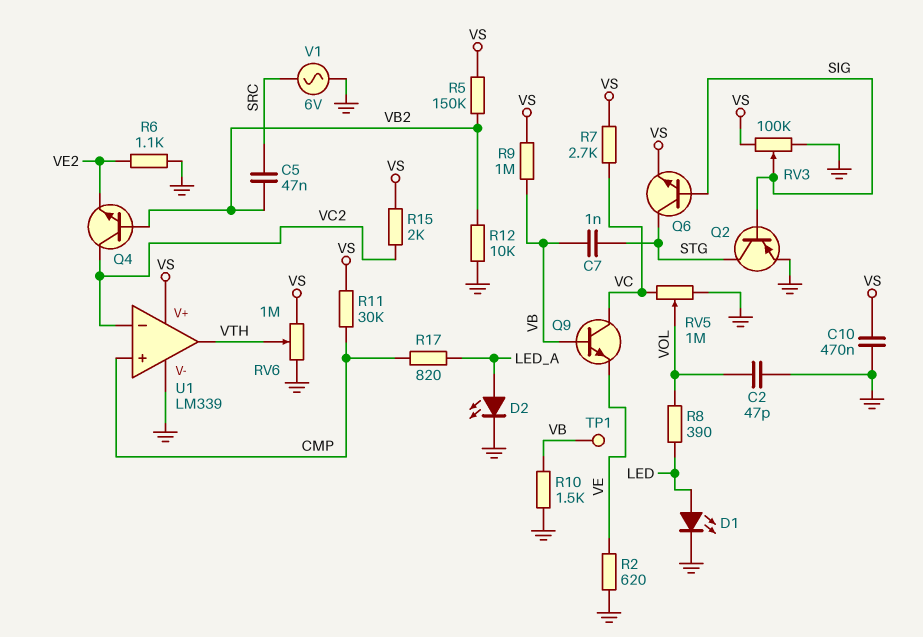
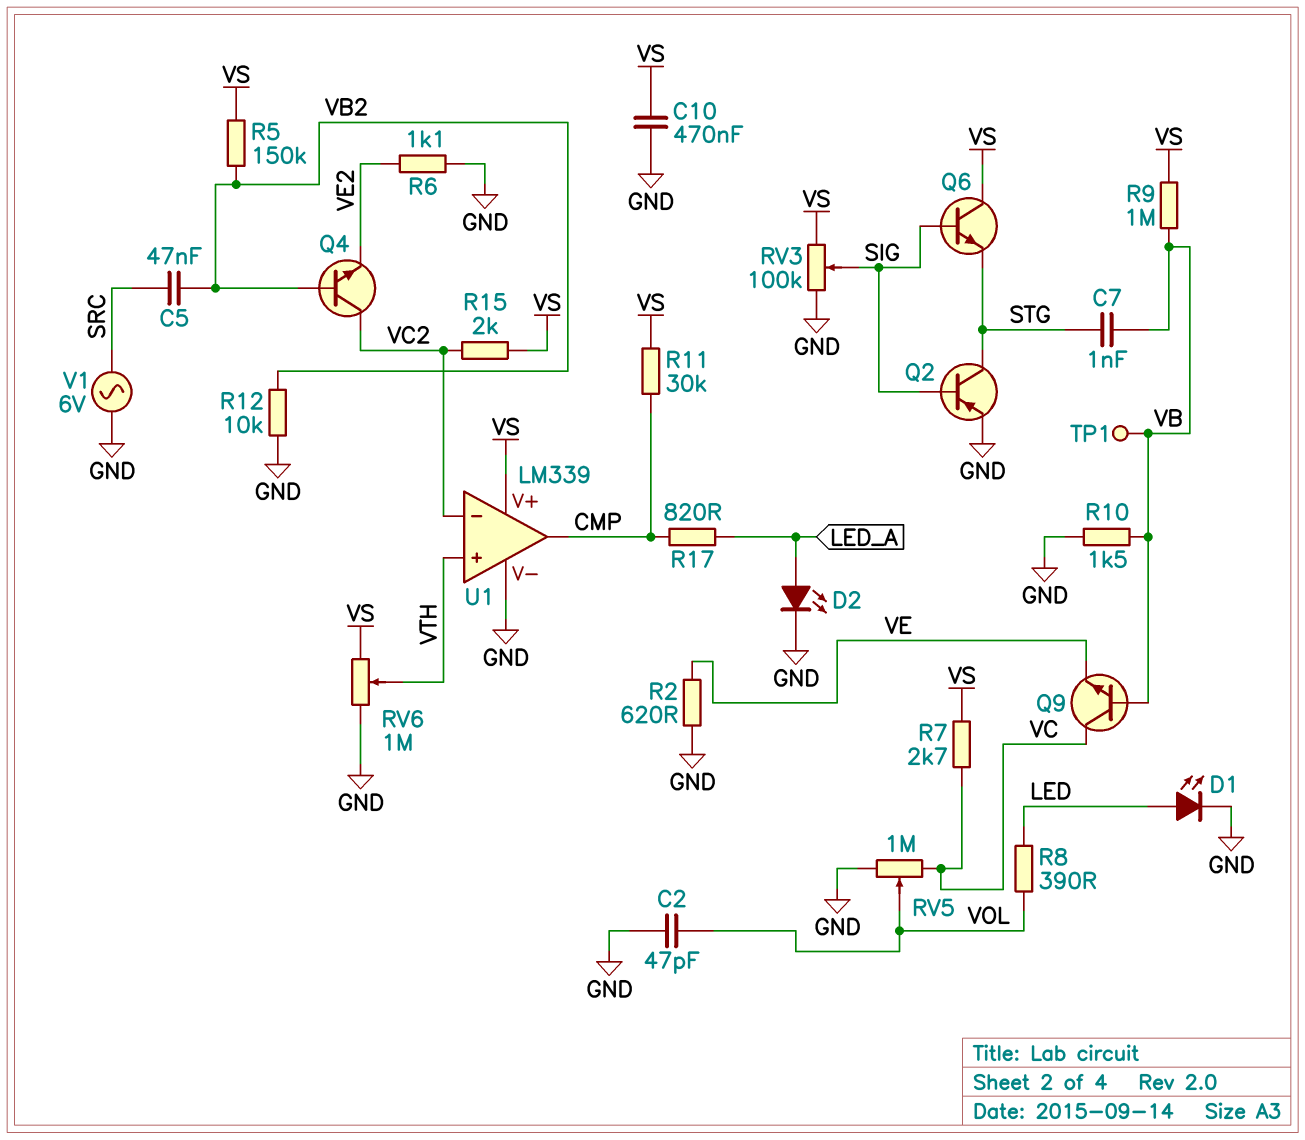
Q6: NPN (B SIG, C STG, E VS) -> NPN (B SIG, C VS, E STG)
U1 pin in+: CMP -> VTH
U1 pin out: VTH -> CMP

